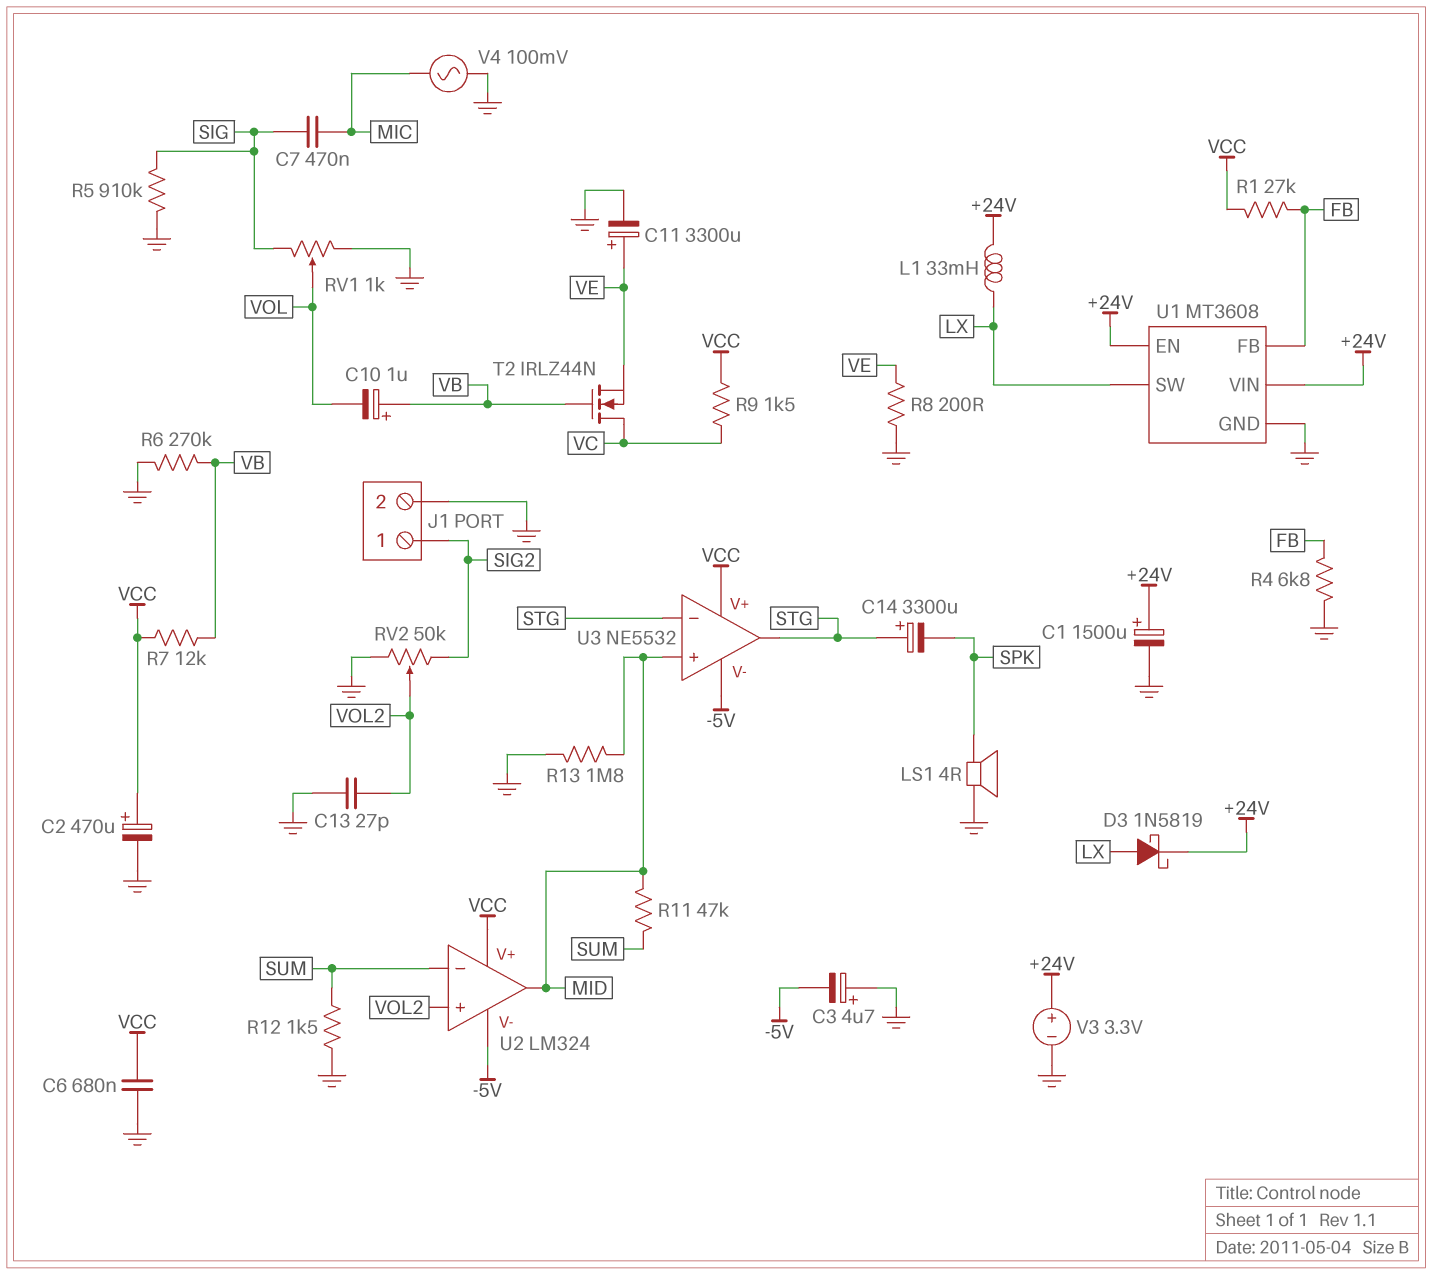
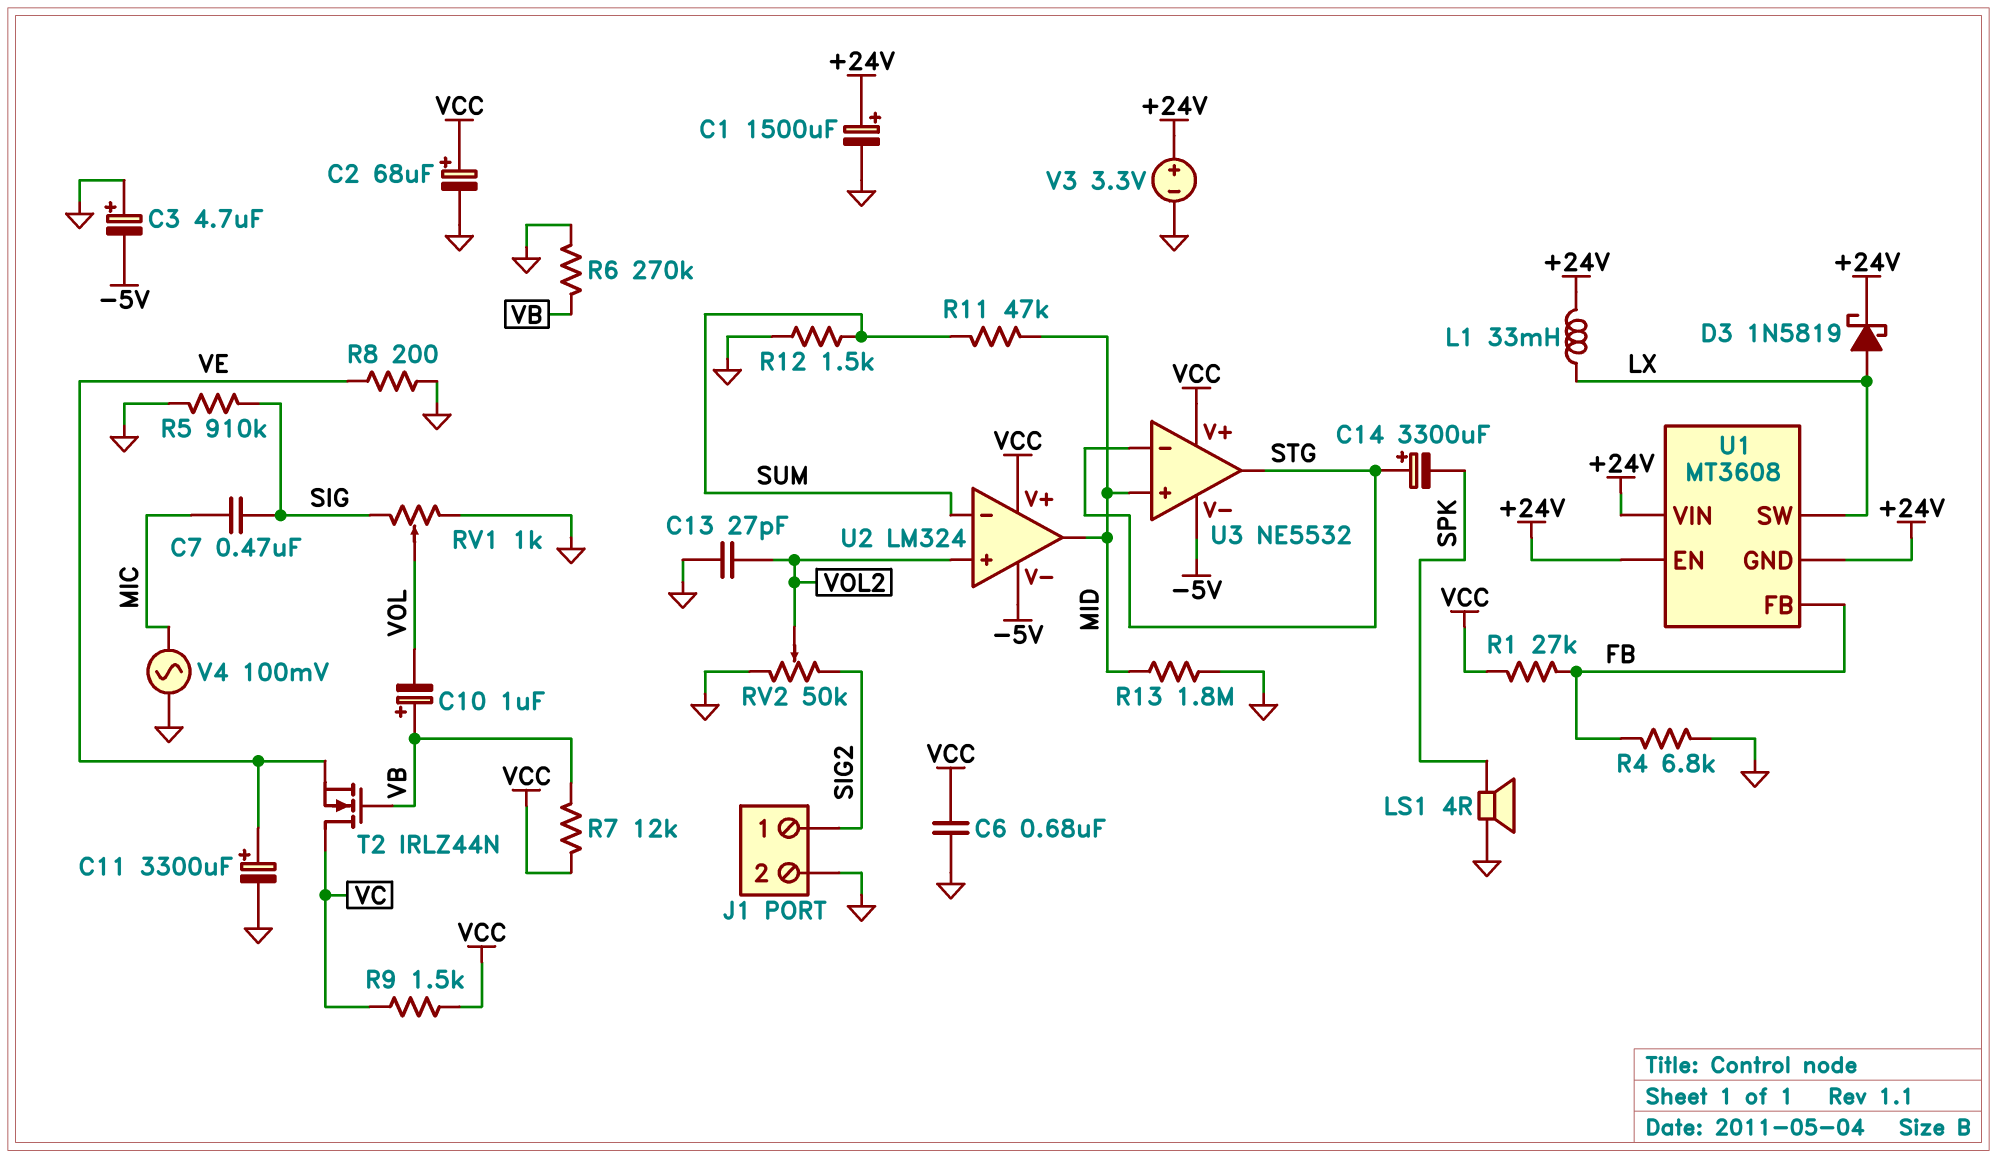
C2: 470uF (plus VCC, minus GND) -> 68uF (plus VCC, minus GND)
U1 pin GND: GND -> +24V

